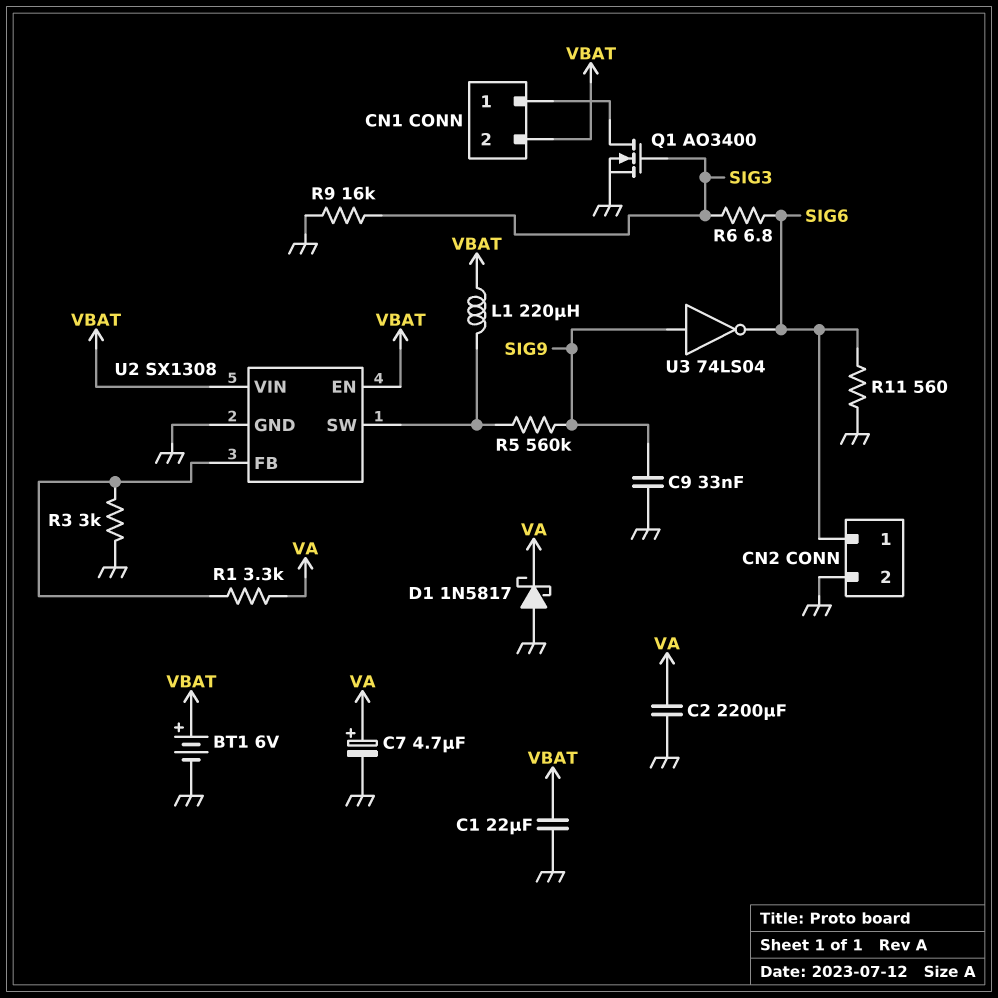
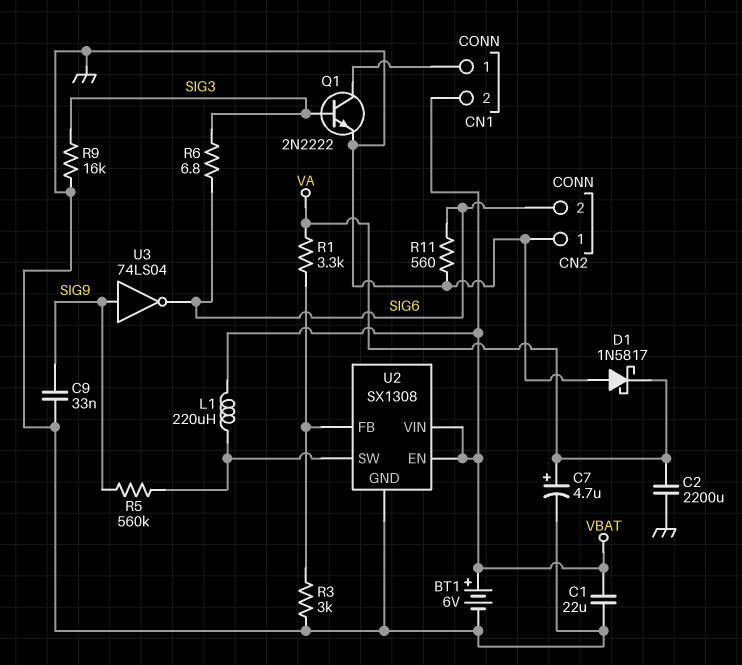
CN2 pin 1: SIG6 -> GND
CN2 pin 2: GND -> SIG6
Q1: NMOS AO3400 (G SIG3, D CN1/1, S GND) -> NPN 2N2222 (B SIG3, C CN1/1, E GND)

